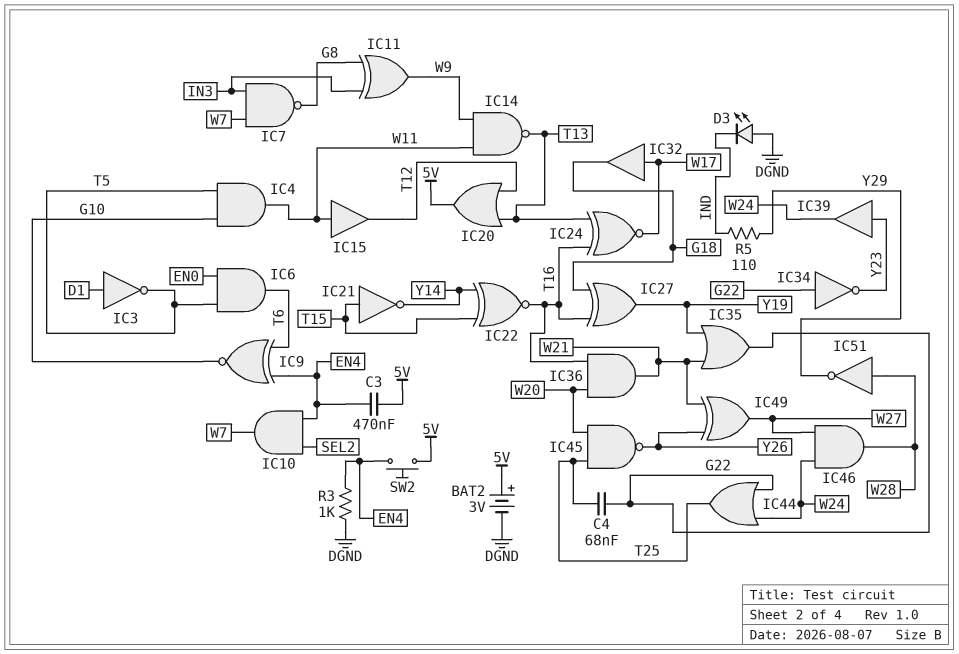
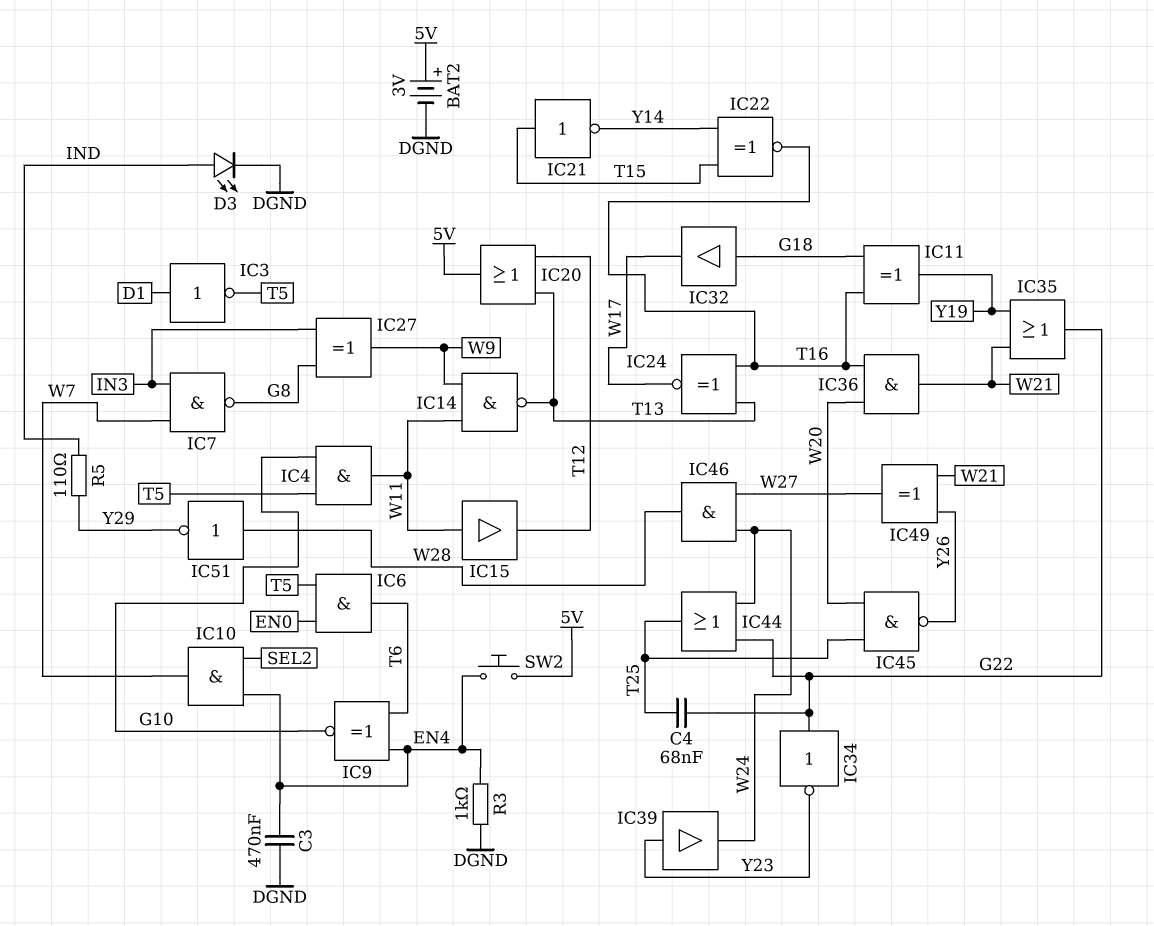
C3: 470nF (5V, EN4) -> 470nF (DGND, EN4)
D3: LED (A DGND, K IND) -> LED (A IND, K DGND)
IC11: XOR (in G8, in IN3, out W9) -> XOR (in G18, in T16, out Y19)
IC27: XOR (in G18, in T16, out Y19) -> XOR (in G8, in IN3, out W9)
IC32: buffer (in W17, out G18) -> buffer (in G18, out W17)

